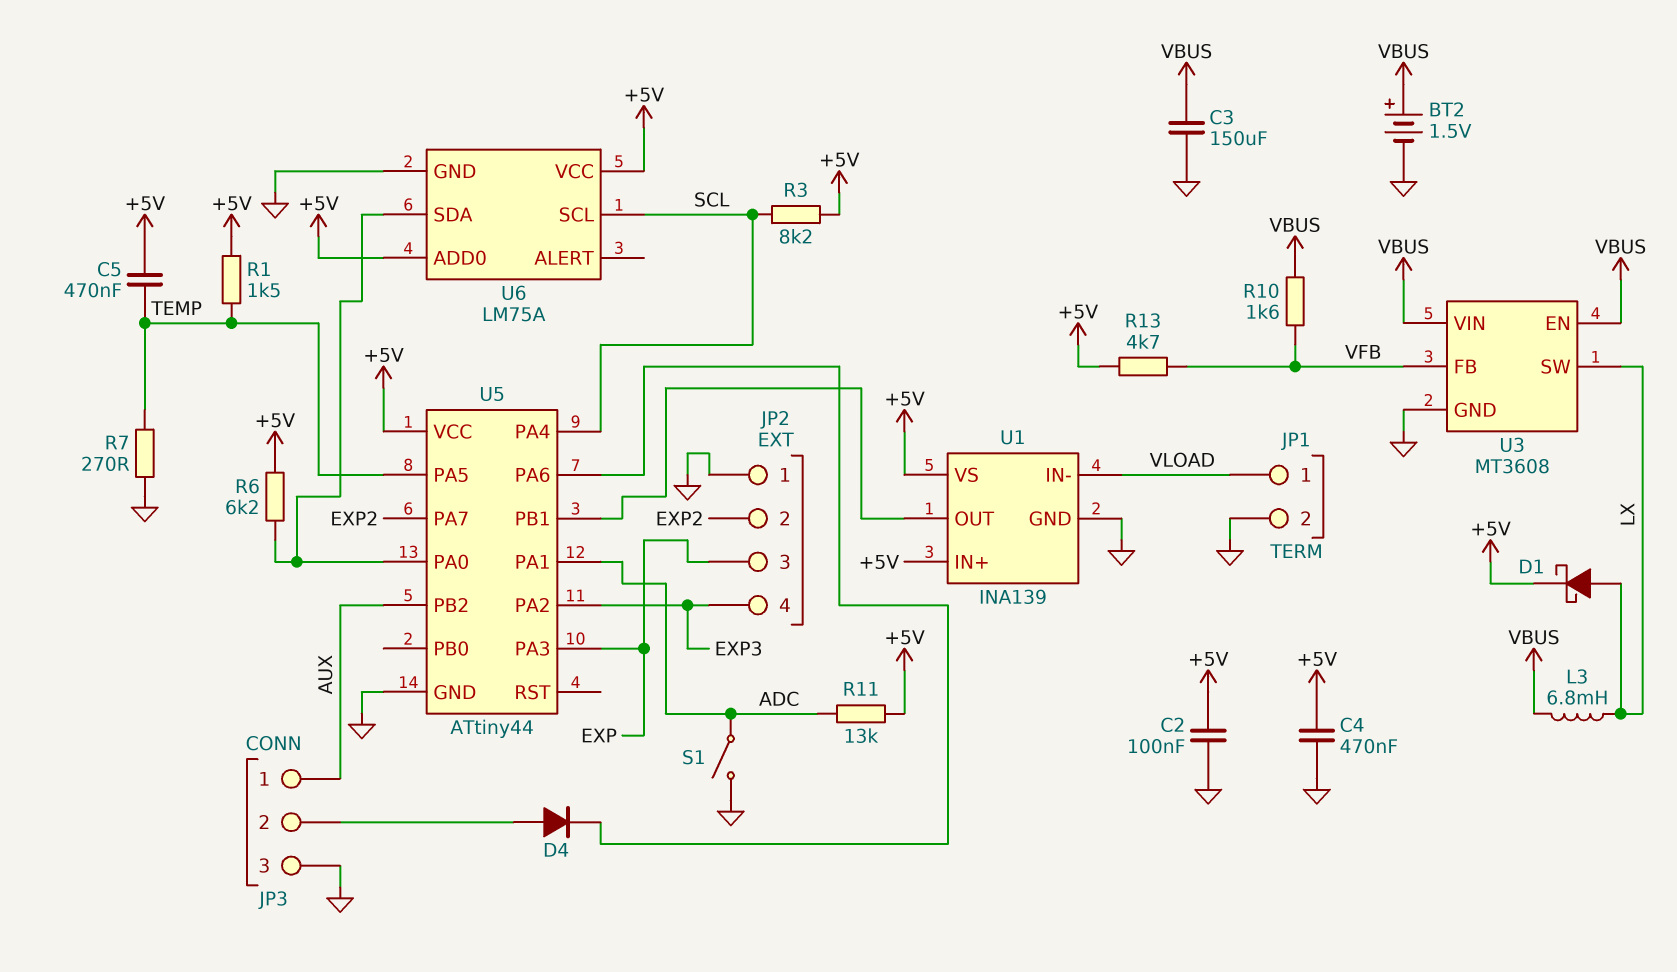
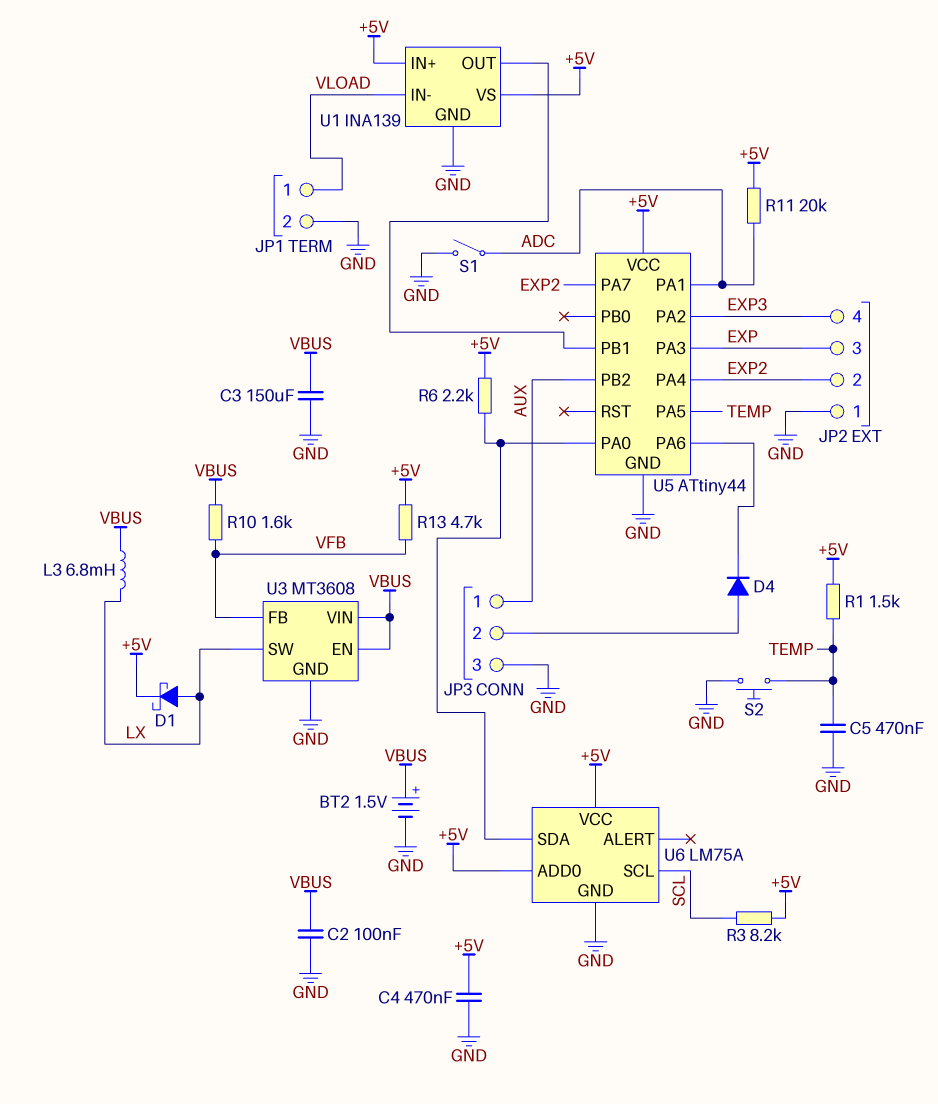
C2: 100nF (+5V, GND) -> 100nF (GND, VBUS)
C5: 470nF (+5V, TEMP) -> 470nF (GND, TEMP)
R6: 6.2k (+5V, U5/PA0) -> 2.2k (+5V, U5/PA0)
R7: 270 (GND, TEMP) -> none
R11: 13k (+5V, ADC) -> 20k (+5V, ADC)
S2: none -> button (GND, TEMP)
U5 pin PA4: SCL -> EXP2

